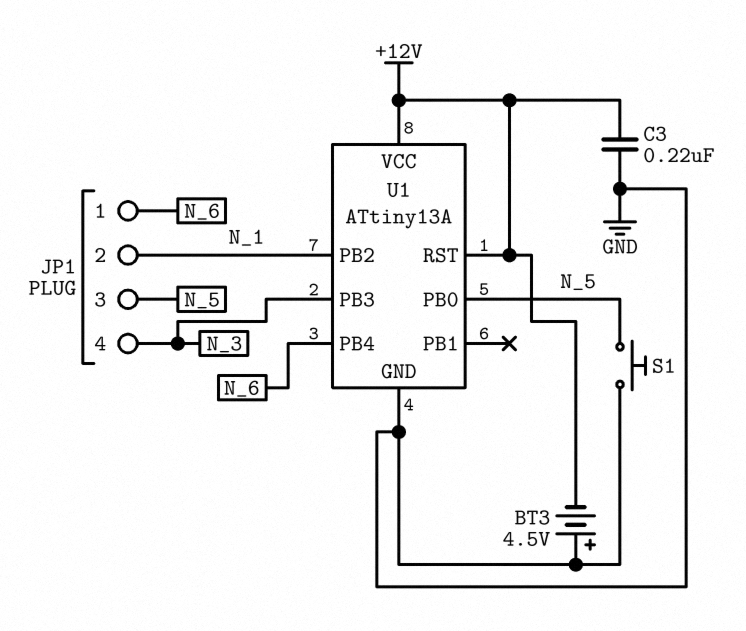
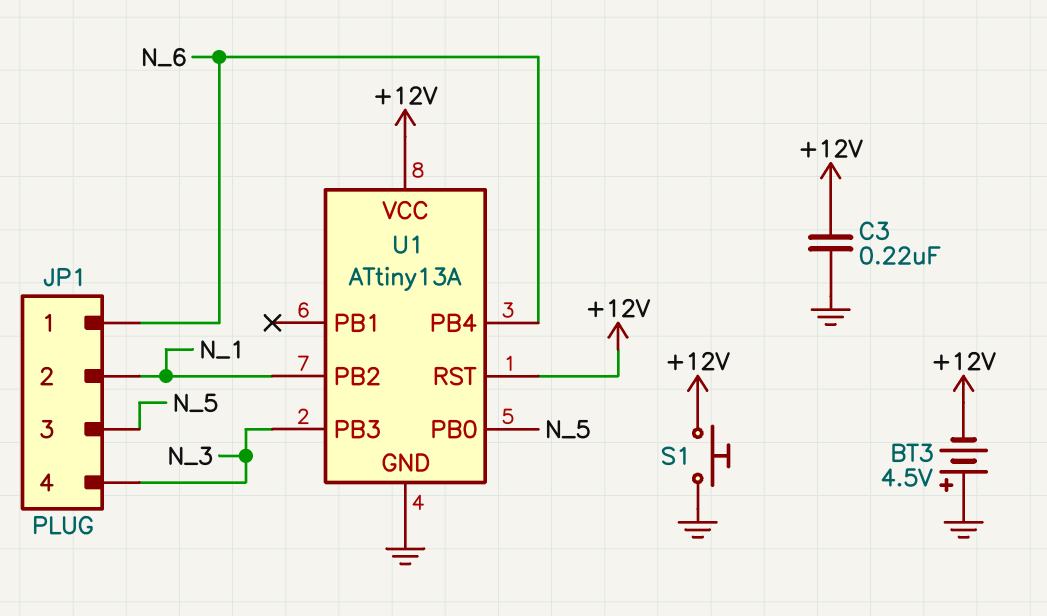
S1: button (GND, N_5) -> button (+12V, GND)

